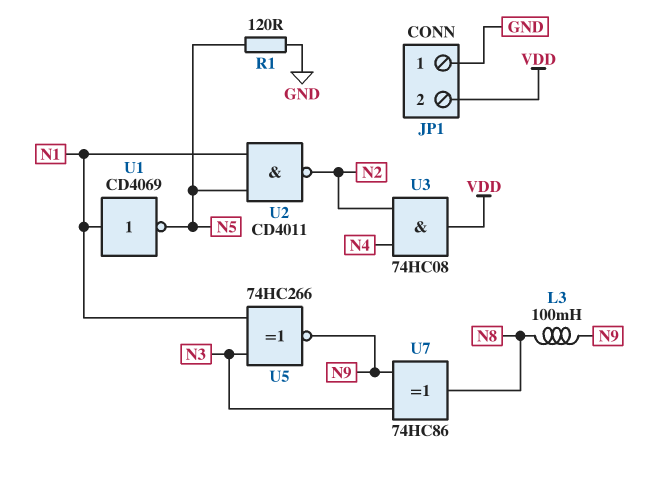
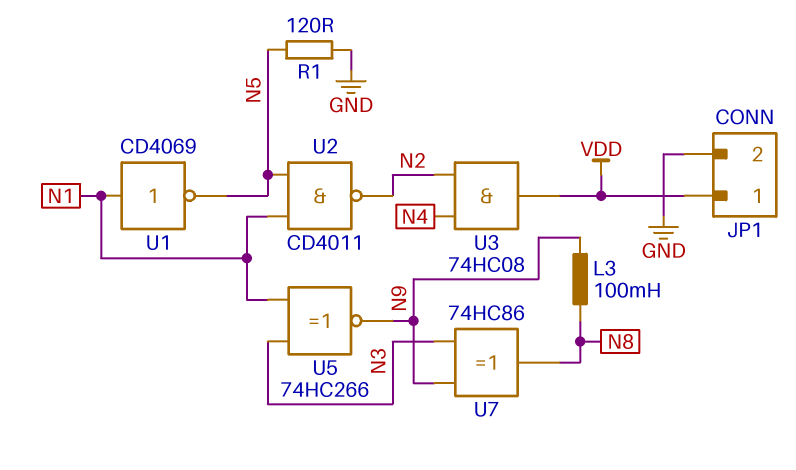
JP1 pin 1: GND -> VDD
JP1 pin 2: VDD -> GND

